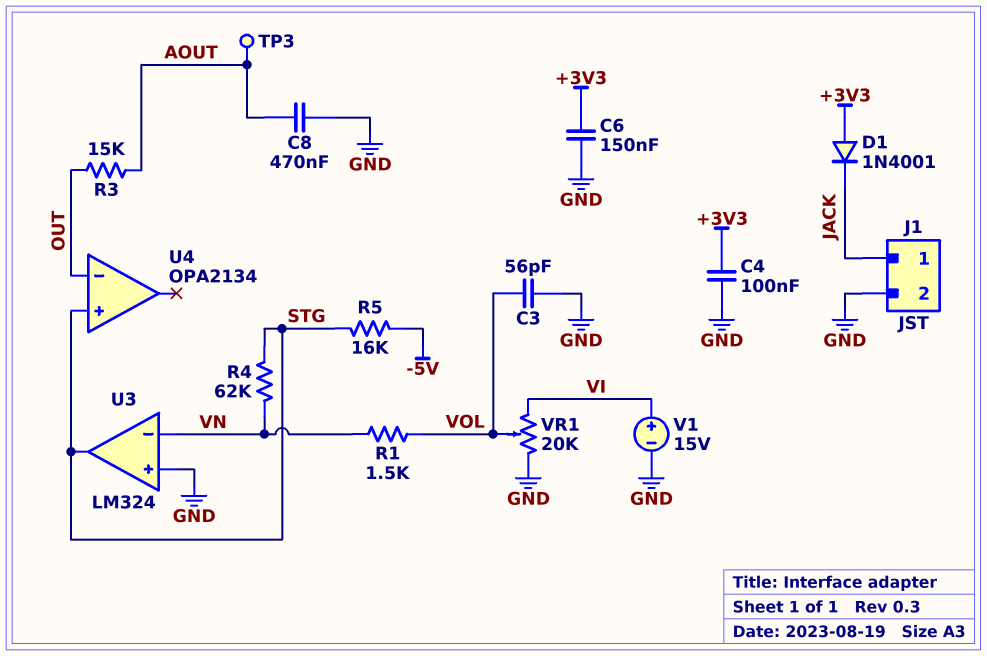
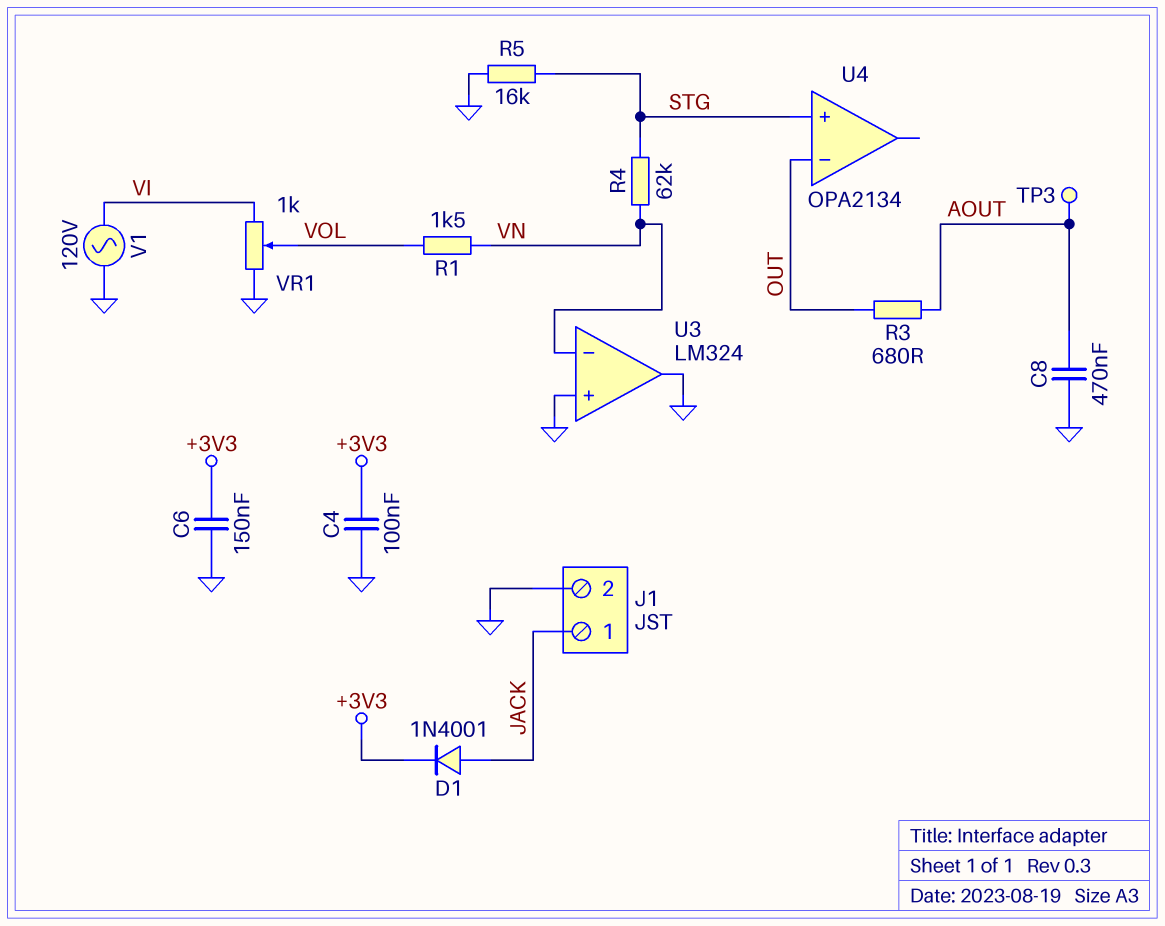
C3: 56pF (GND, VOL) -> none
D1: diode 1N4001 (A +3V3, K JACK) -> diode 1N4001 (A JACK, K +3V3)
R3: 15k (AOUT, OUT) -> 680 (AOUT, OUT)
R5: 16k (-5V, STG) -> 16k (GND, STG)
U3 pin out: STG -> GND
V1: 15V (plus VI, minus GND) -> AC 120V (GND, VI)
VR1: 20k (GND, VI, wiper VOL) -> 1k (GND, VI, wiper VOL)

